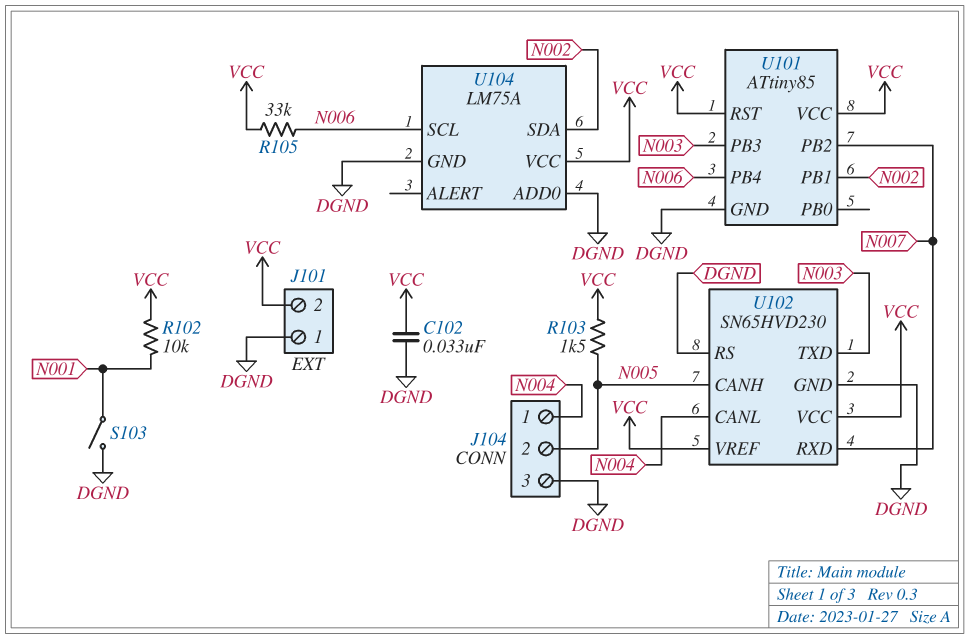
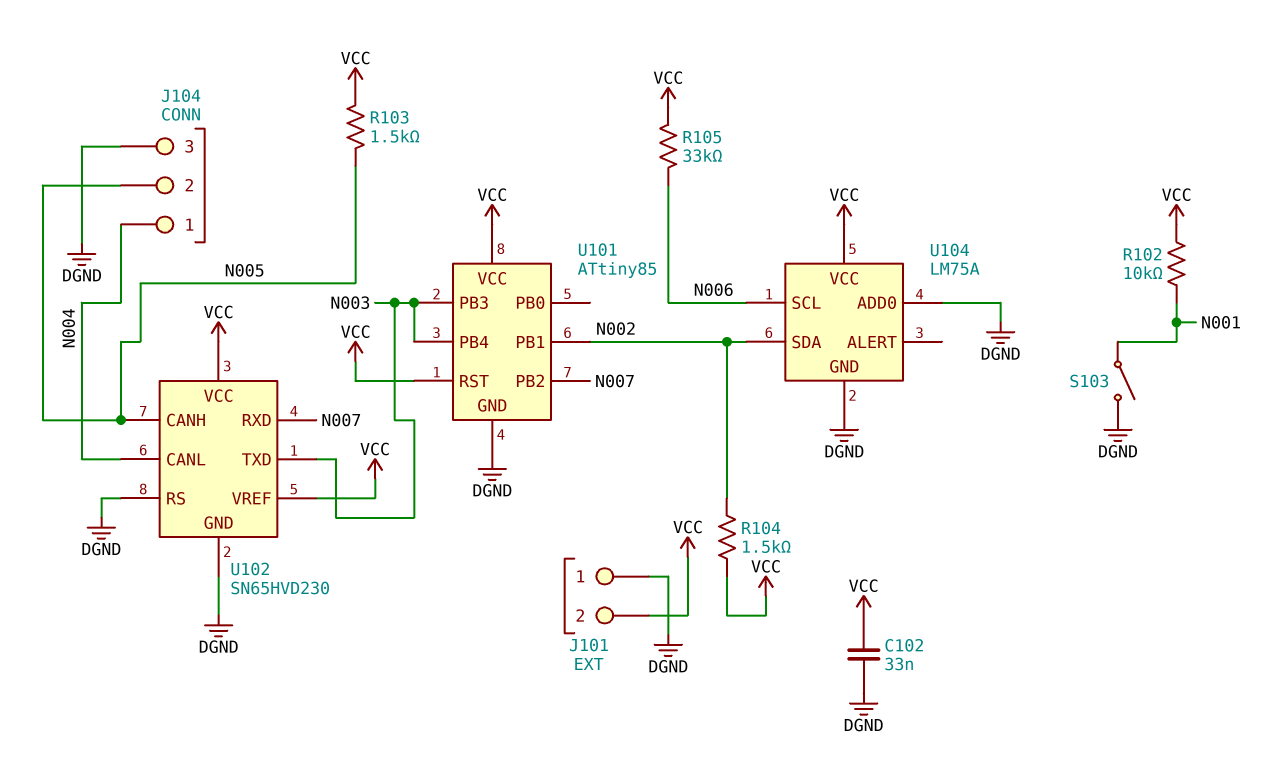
R104: none -> 1.5k (N002, VCC)
U101 pin PB4: N006 -> N003

